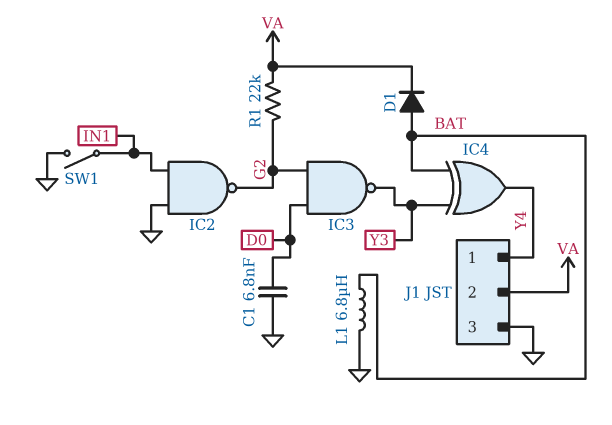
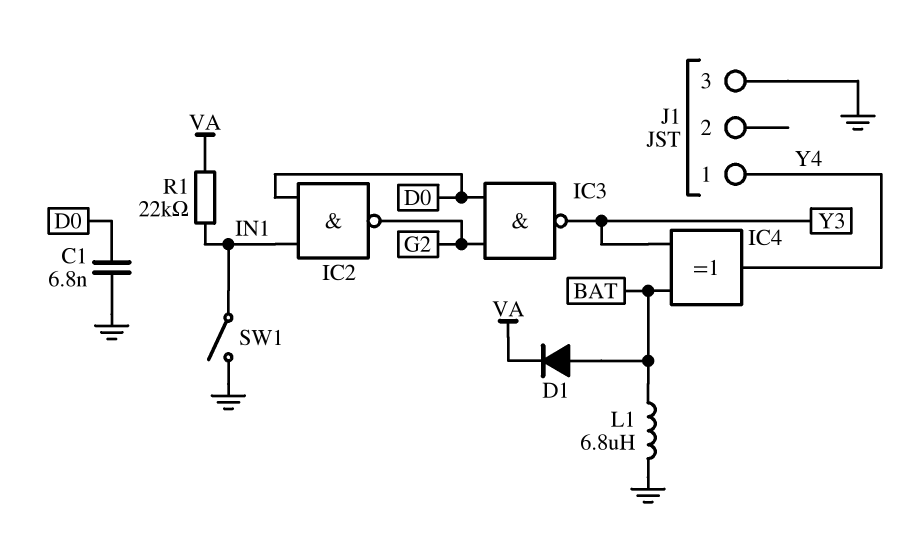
IC2: NAND (in GND, in IN1, out G2) -> NAND (in D0, in IN1, out G2)
J1 pin 2: VA -> none
R1: 22k (G2, VA) -> 22k (IN1, VA)

